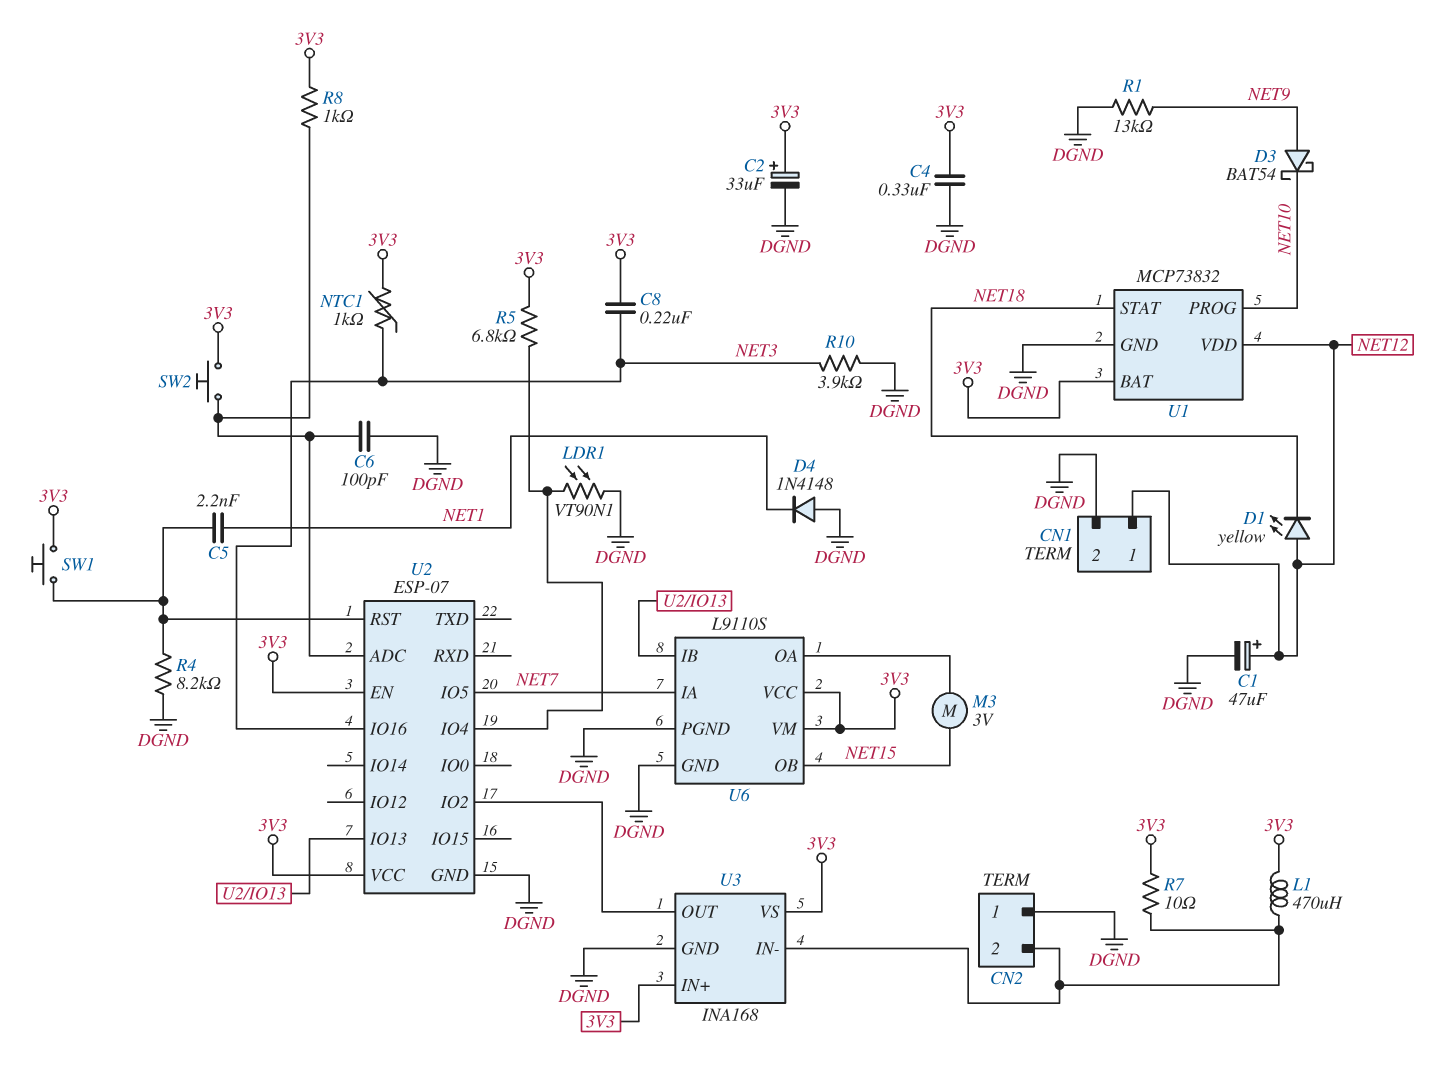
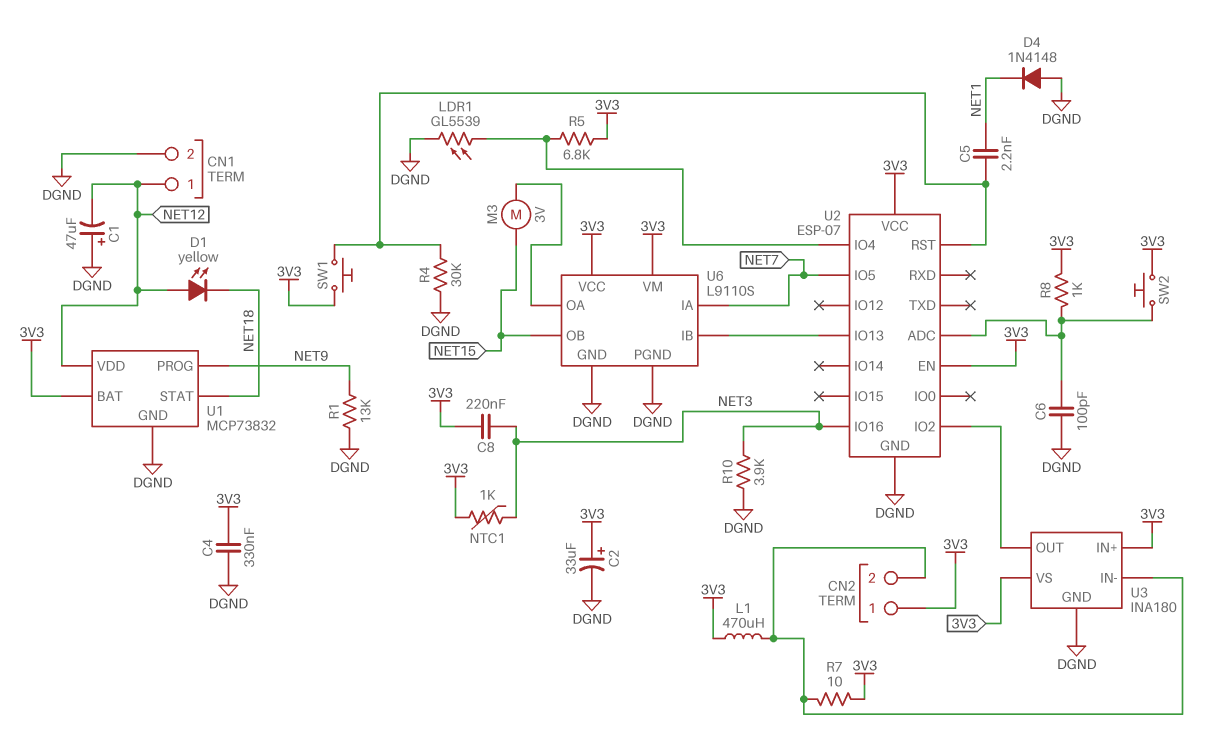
C1: 47uF (plus NET12, minus DGND) -> 47uF (plus DGND, minus NET12)
CN2 pin 1: DGND -> 3V3
D3: schottky BAT54 (A NET9, K NET10) -> none
LDR1: VT90N1 (DGND, U2/IO4) -> GL5539 (DGND, U2/IO4)
R4: 8.2k (DGND, U2/RST) -> 30k (DGND, U2/RST)
U1 pin PROG: NET10 -> NET9
U3: INA168 -> INA180

